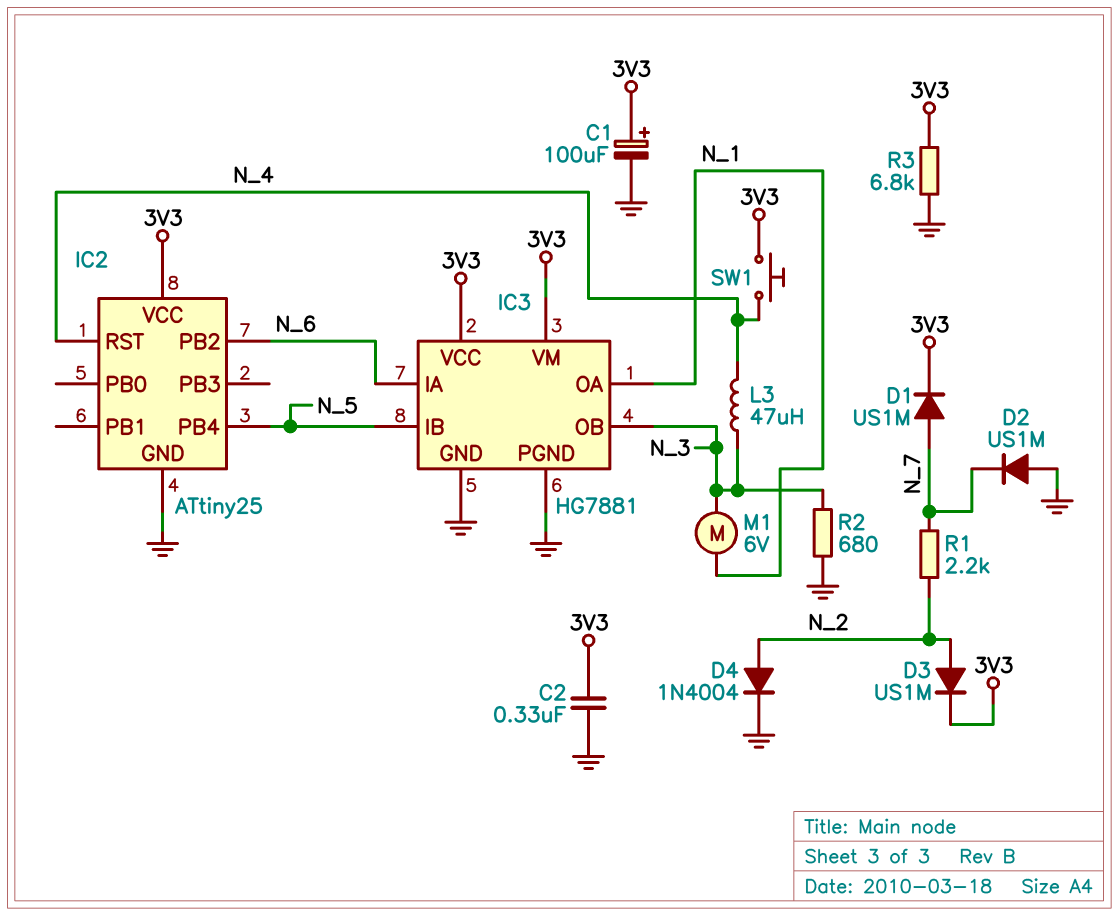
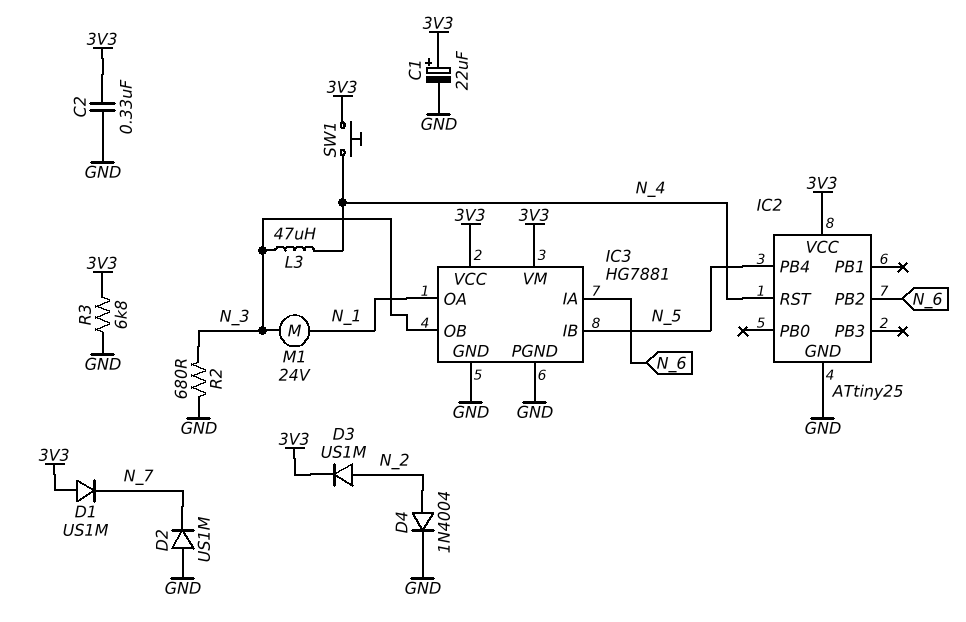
C1: 100uF (plus 3V3, minus GND) -> 22uF (plus 3V3, minus GND)
D1: diode US1M (A N_7, K 3V3) -> diode US1M (A 3V3, K N_7)
M1: motor 6V (N_1, N_3) -> motor 24V (N_1, N_3)
R1: 2.2k (N_2, N_7) -> none

